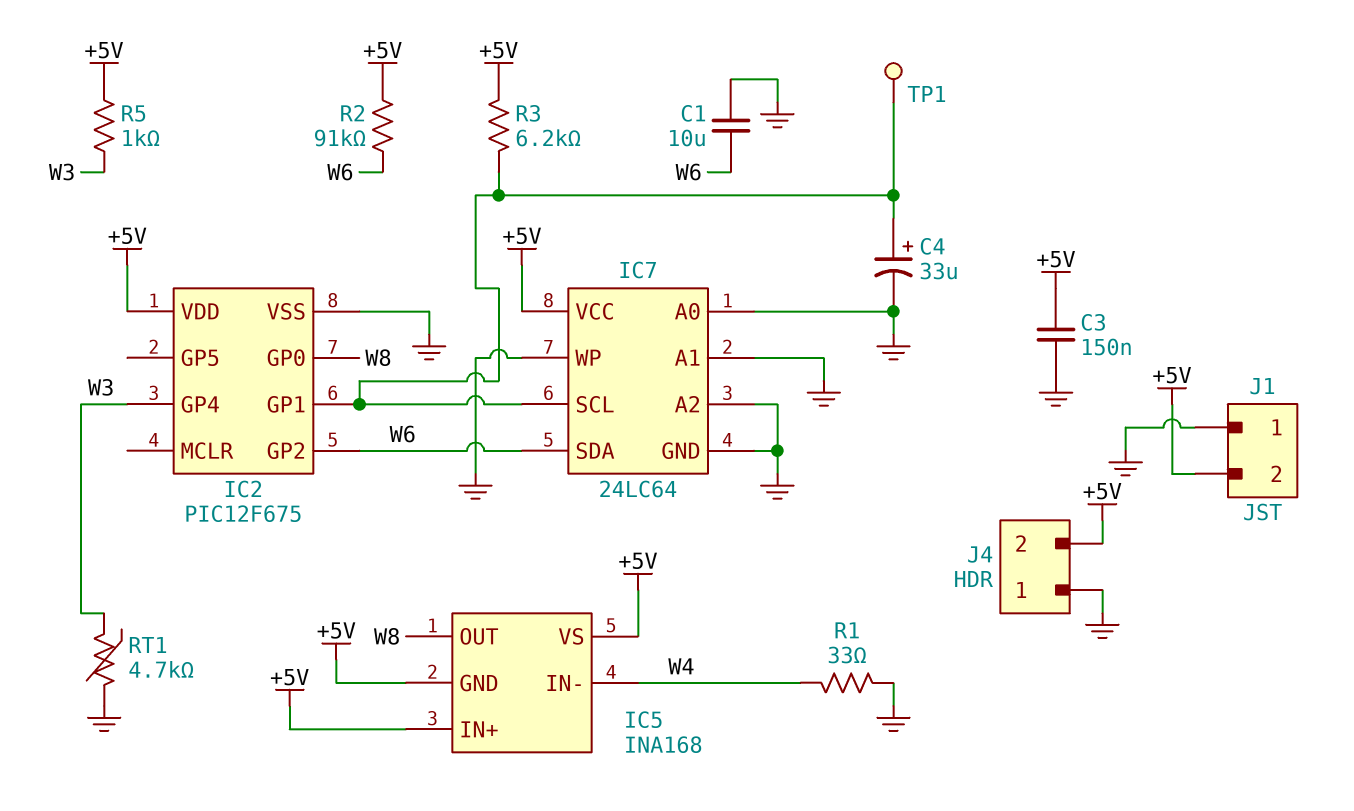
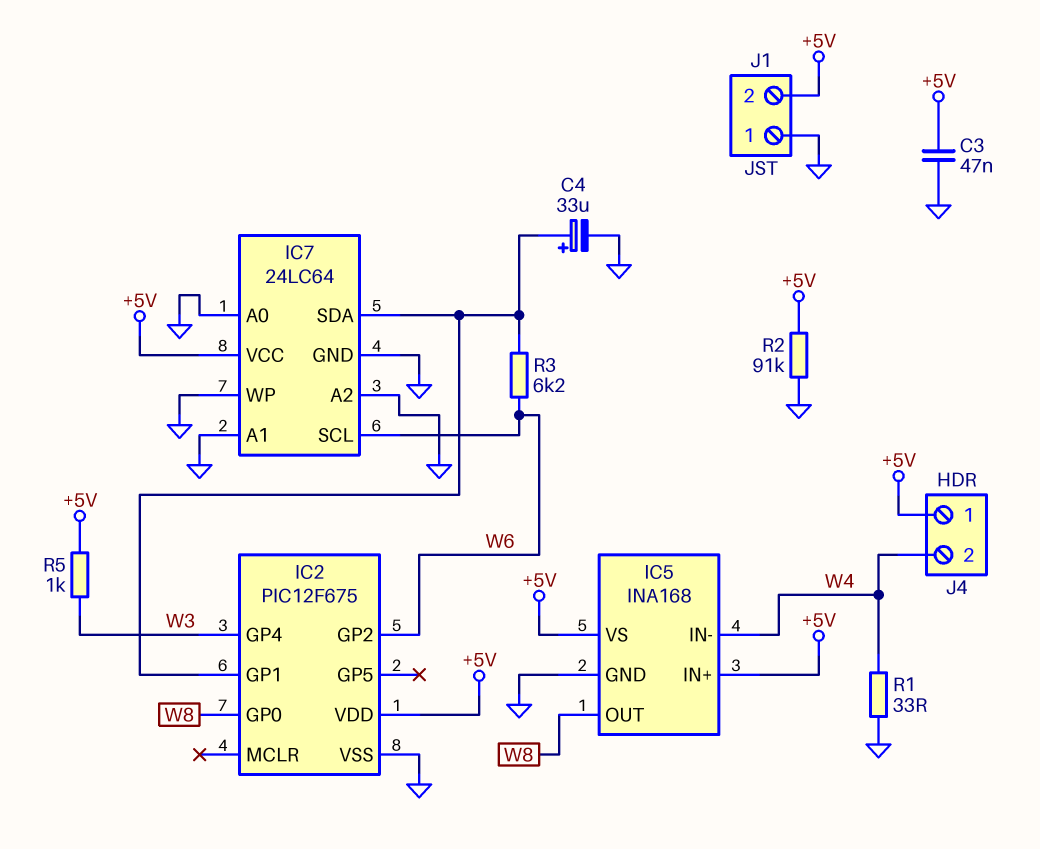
C1: 10uF (GND, W6) -> none
C3: 150nF (+5V, GND) -> 47nF (+5V, GND)
IC5 pin GND: +5V -> GND
IC7 pin SCL: IC2/GP1 -> W6
IC7 pin SDA: W6 -> IC2/GP1
J4 pin 1: GND -> +5V
J4 pin 2: +5V -> W4
R2: 91k (+5V, W6) -> 91k (+5V, GND)
R3: 6.2k (+5V, IC2/GP1) -> 6.2k (IC2/GP1, W6)
RT1: 4.7k (GND, W3) -> none
TP1: test point (IC2/GP1) -> none

